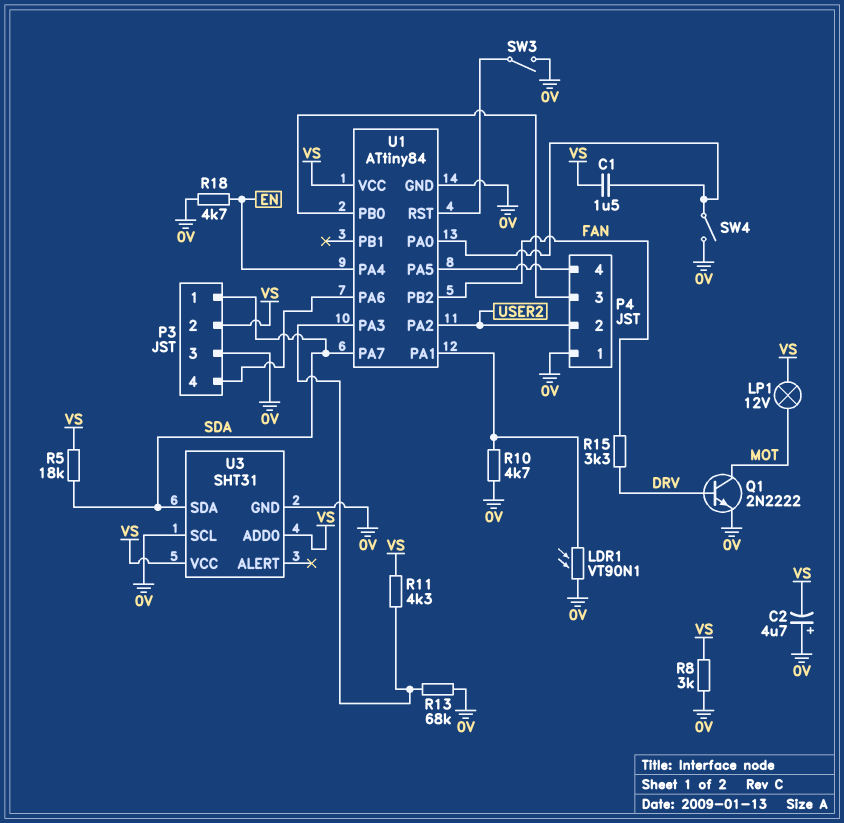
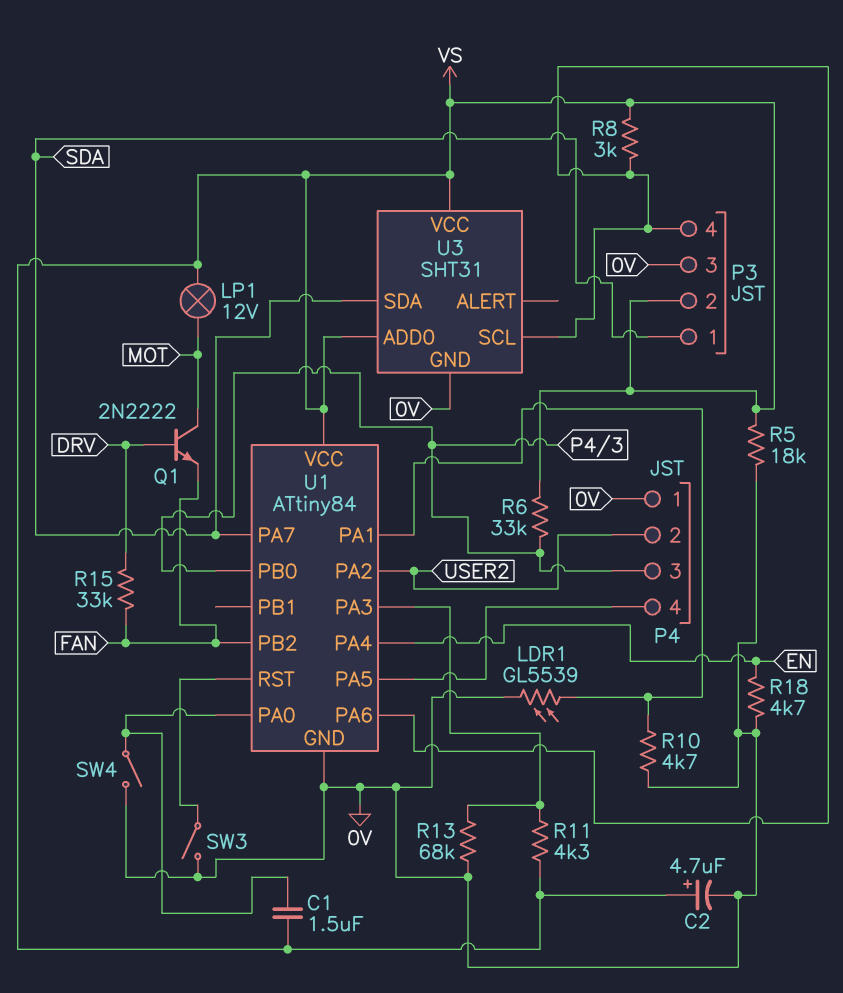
C2: 4.7uF (plus 0V, minus VS) -> 4.7uF (plus VS, minus 0V)
LDR1: VT90N1 (0V, U1/PA1) -> GL5539 (0V, U1/PA1)
Q1: NPN 2N2222 (B DRV, C MOT, E 0V) -> NPN 2N2222 (B DRV, C MOT, E FAN)
R5: 18k (SDA, VS) -> 18k (0V, VS)
R6: none -> 33k (P4/3, VS)
R8: 3k (0V, VS) -> 3k (P3/4, VS)
R15: 3.3k (DRV, FAN) -> 33k (DRV, FAN)
U3 pin SCL: 0V -> P3/4

